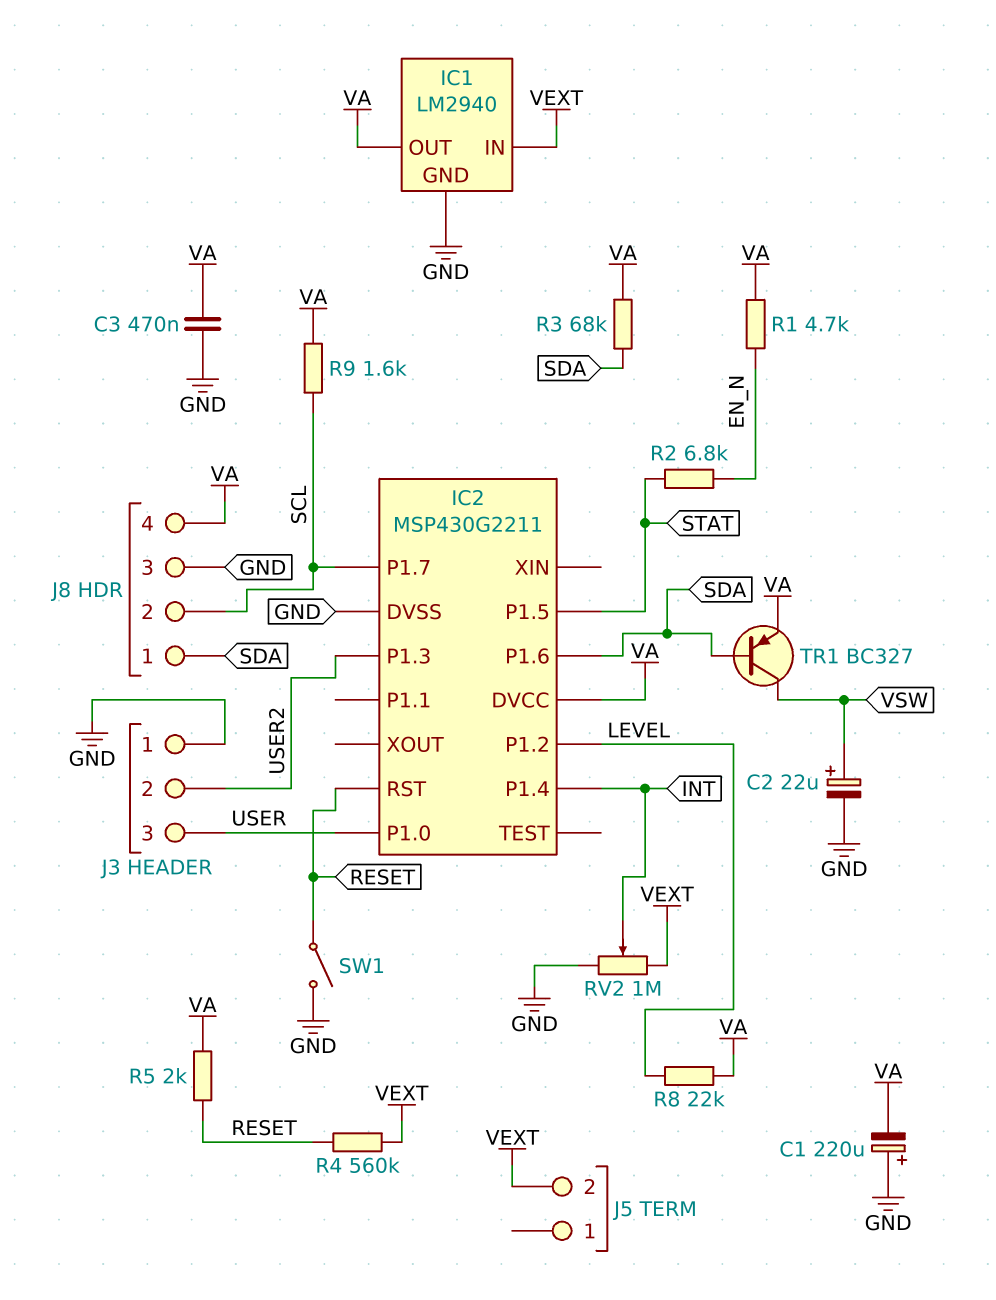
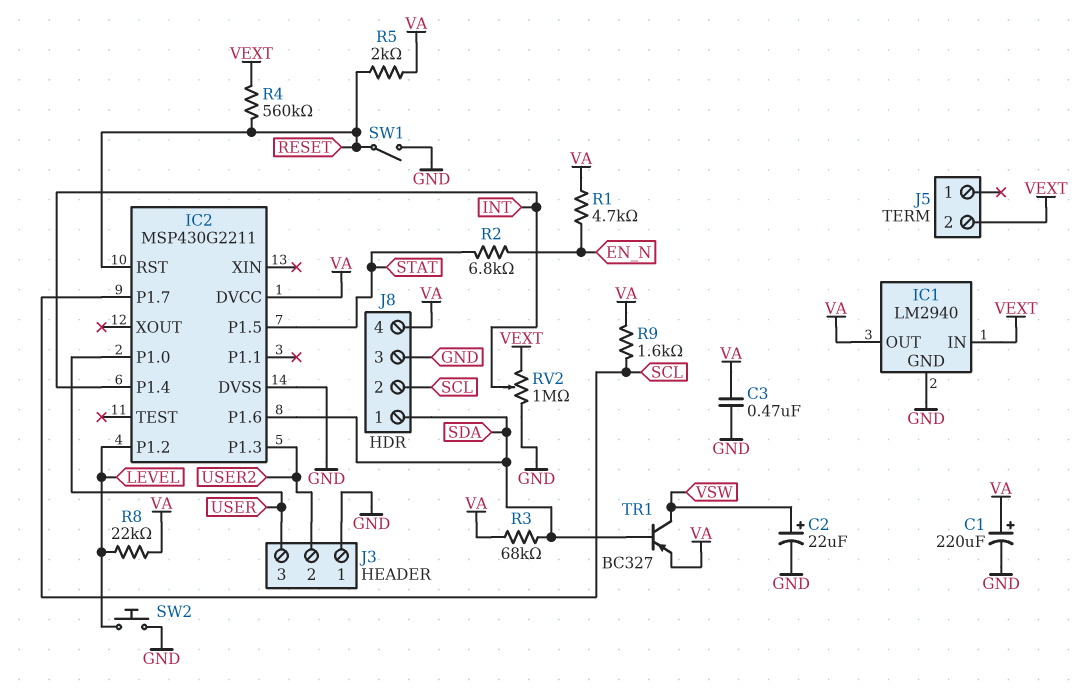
C1: 220uF (plus GND, minus VA) -> 220uF (plus VA, minus GND)
SW2: none -> button (GND, LEVEL)

